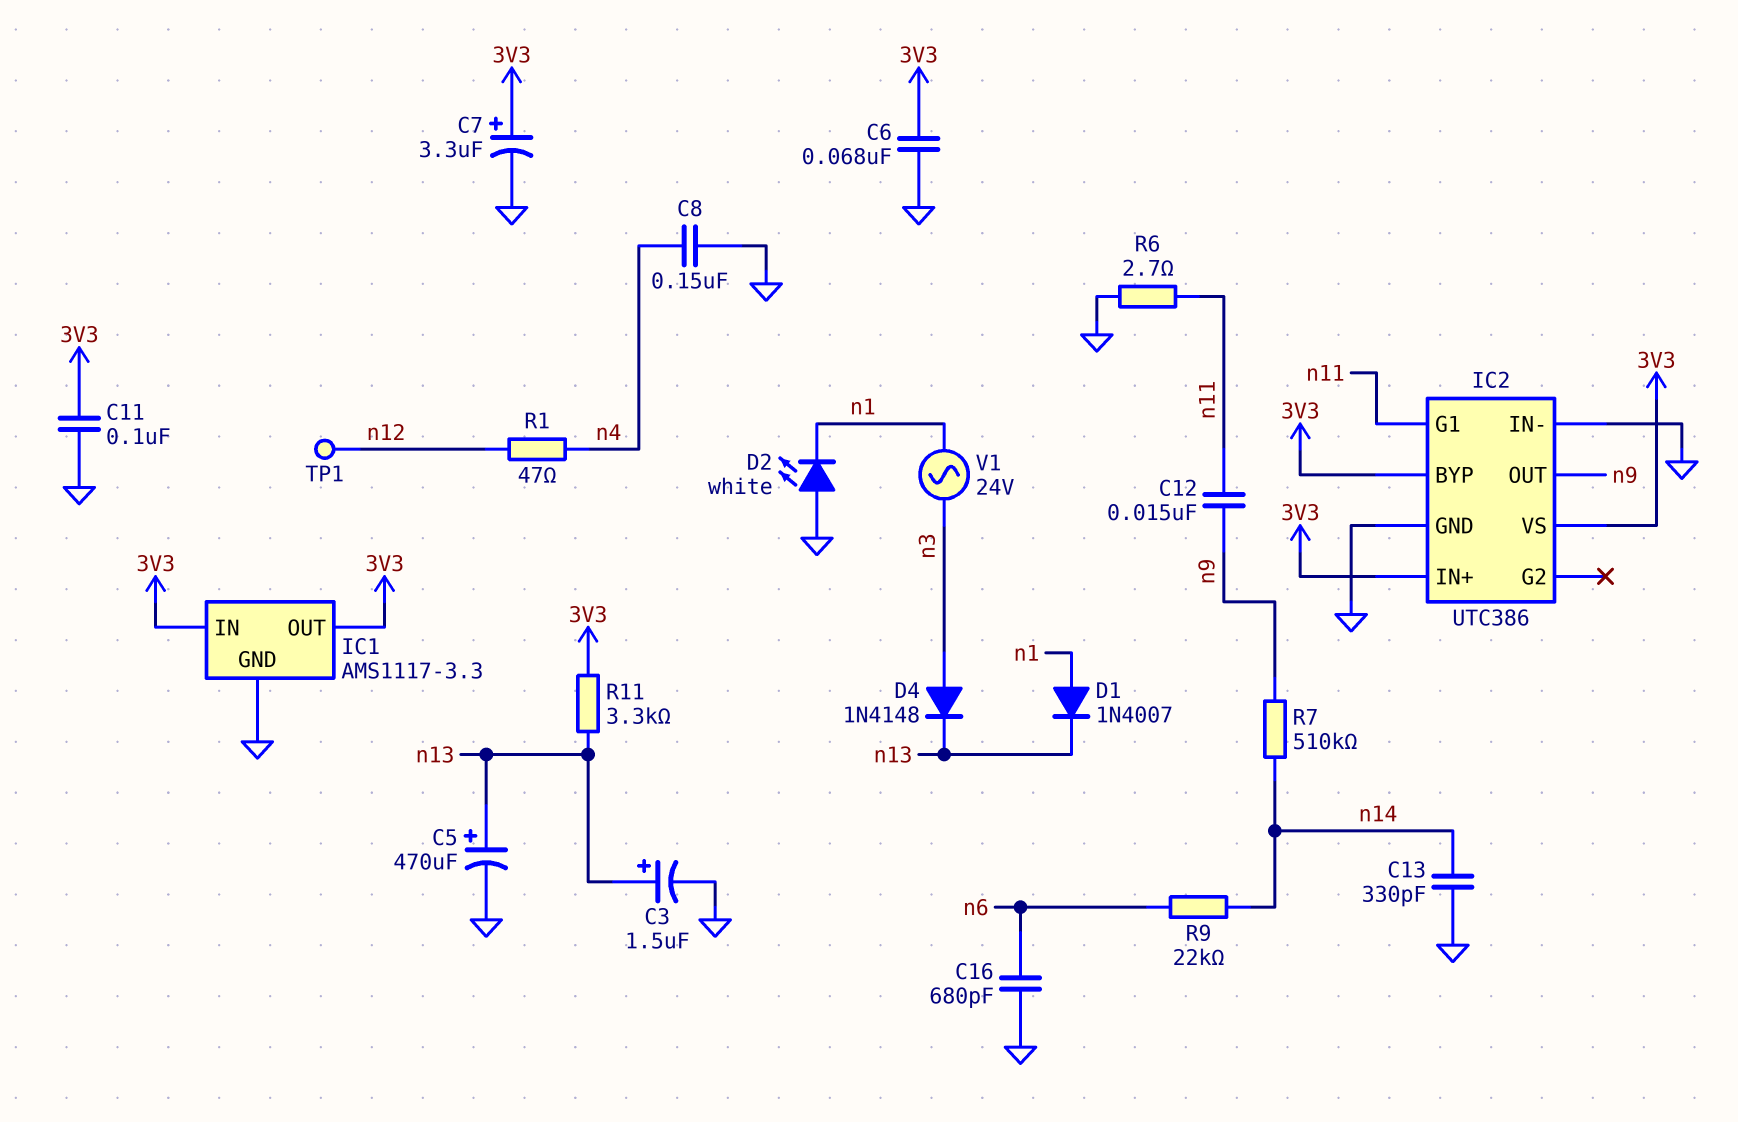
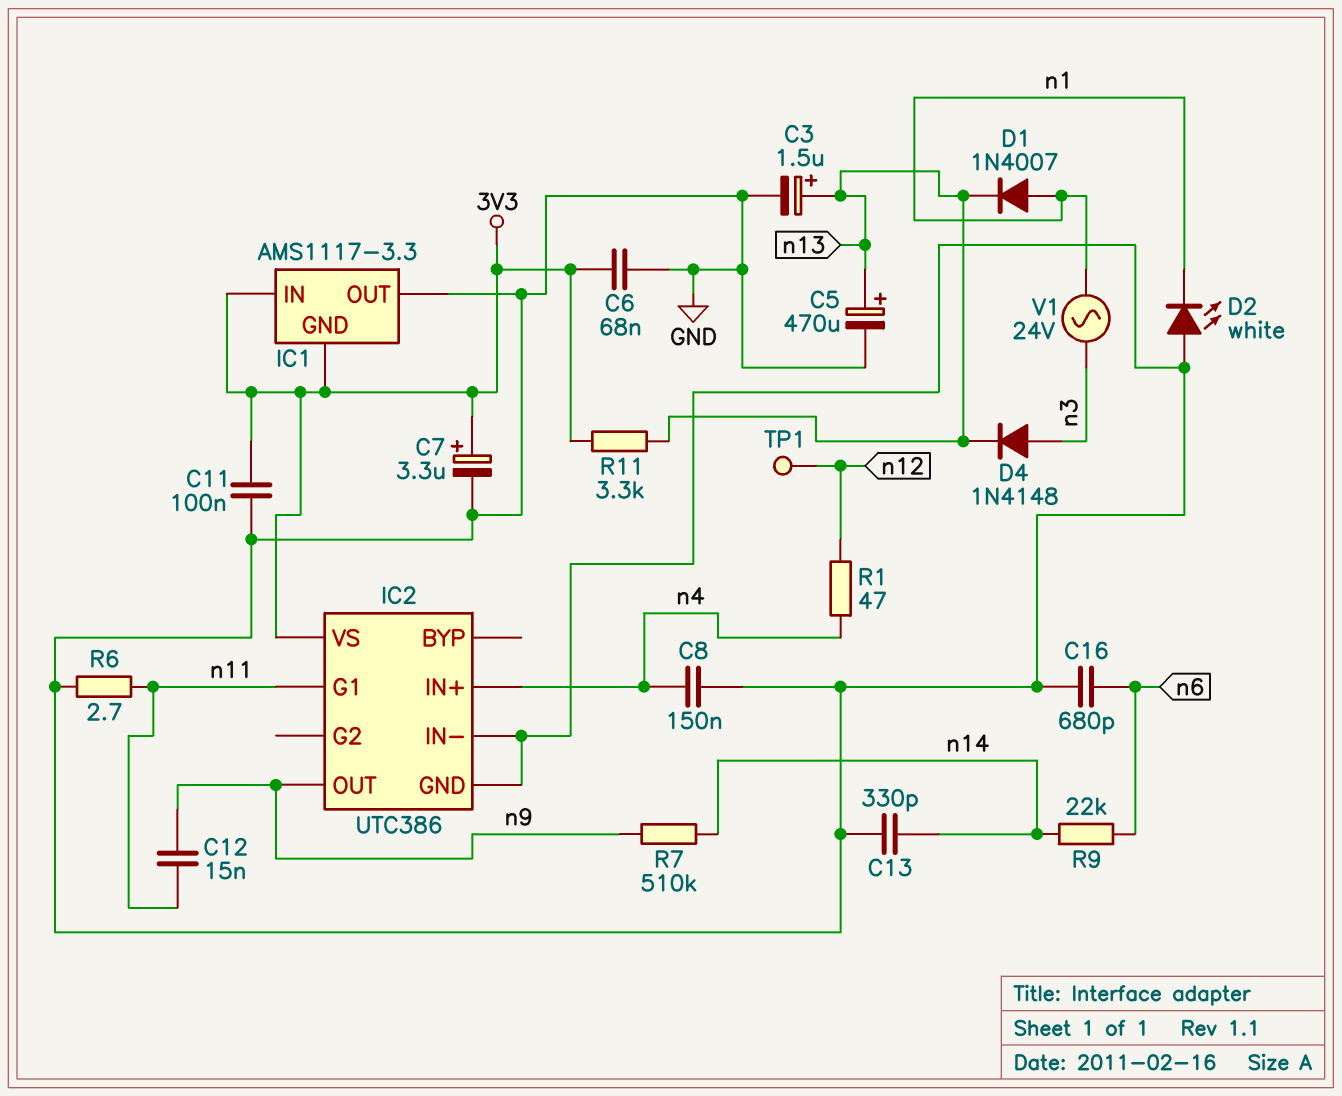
IC1 pin GND: GND -> 3V3
IC1 pin OUT: 3V3 -> GND
IC2 pin BYP: 3V3 -> none
IC2 pin IN+: 3V3 -> n4

